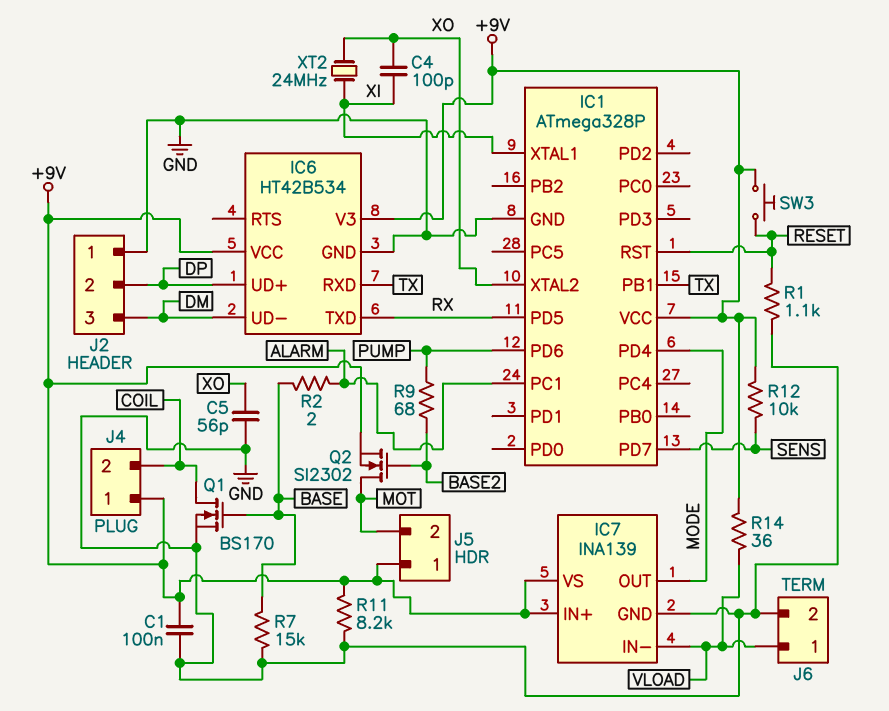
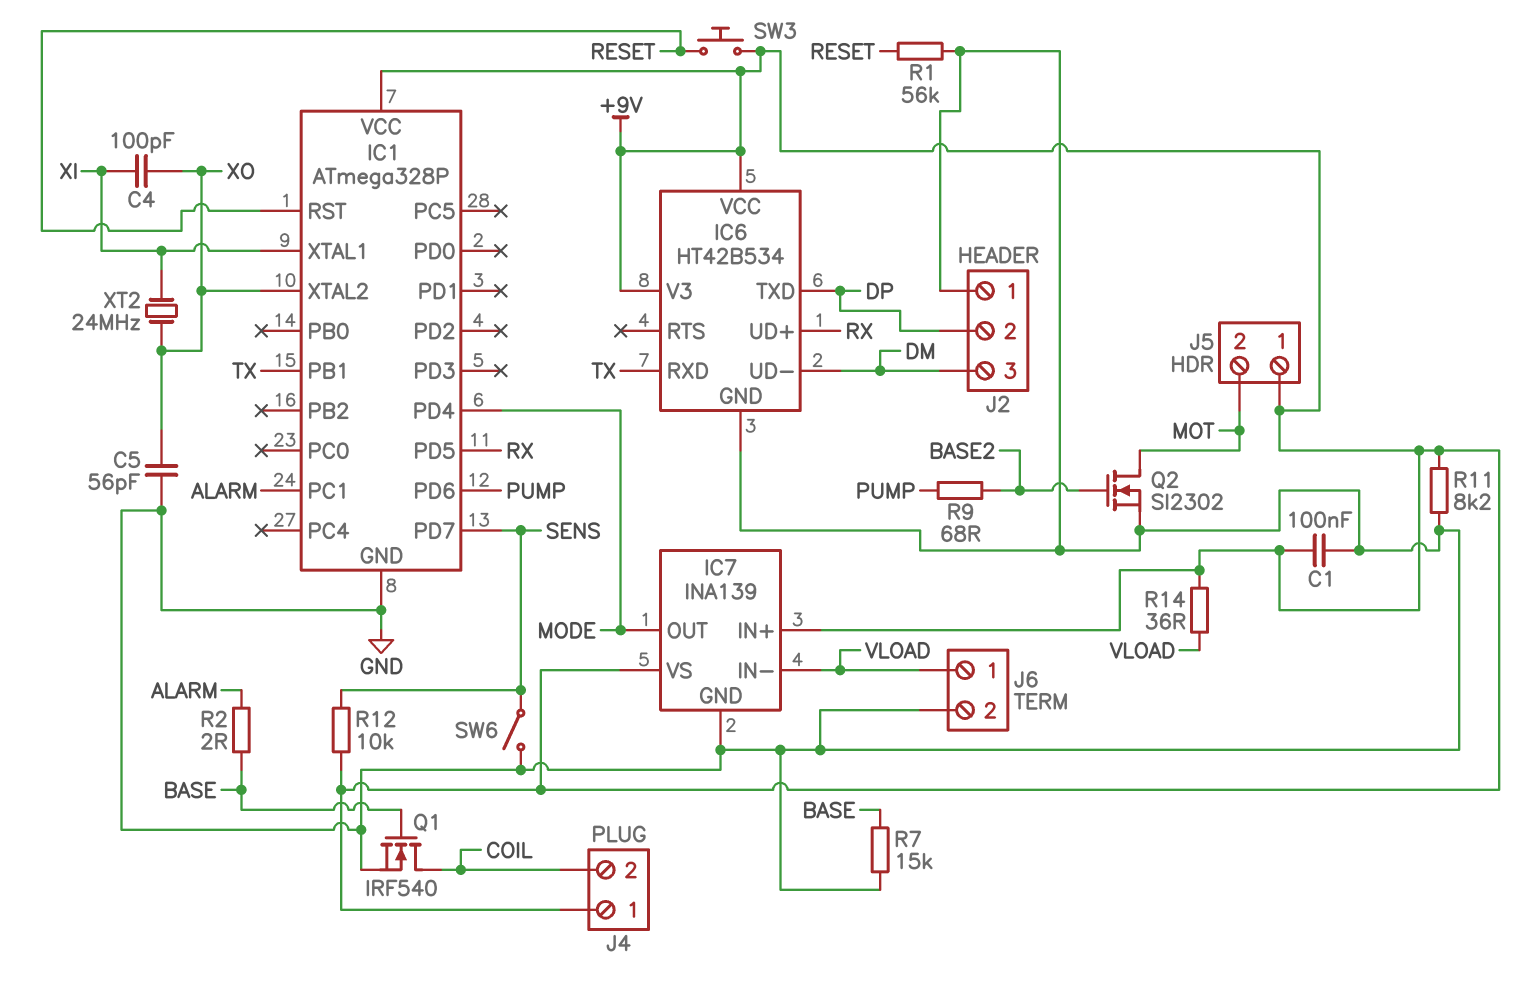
IC6 pin TXD: RX -> DP
IC6 pin UD+: DP -> RX
Q1: NMOS BS170 (G BASE, D COIL, S GND) -> NMOS IRF540 (G BASE, D COIL, S GND)
Q2: NMOS SI2302 (G BASE2, D MOT, S +9V) -> NMOS SI2302 (G BASE2, D MOT, S GND)
R1: 1.1k (GND, RESET) -> 56k (GND, RESET)
SW6: none -> switch (GND, SENS)

